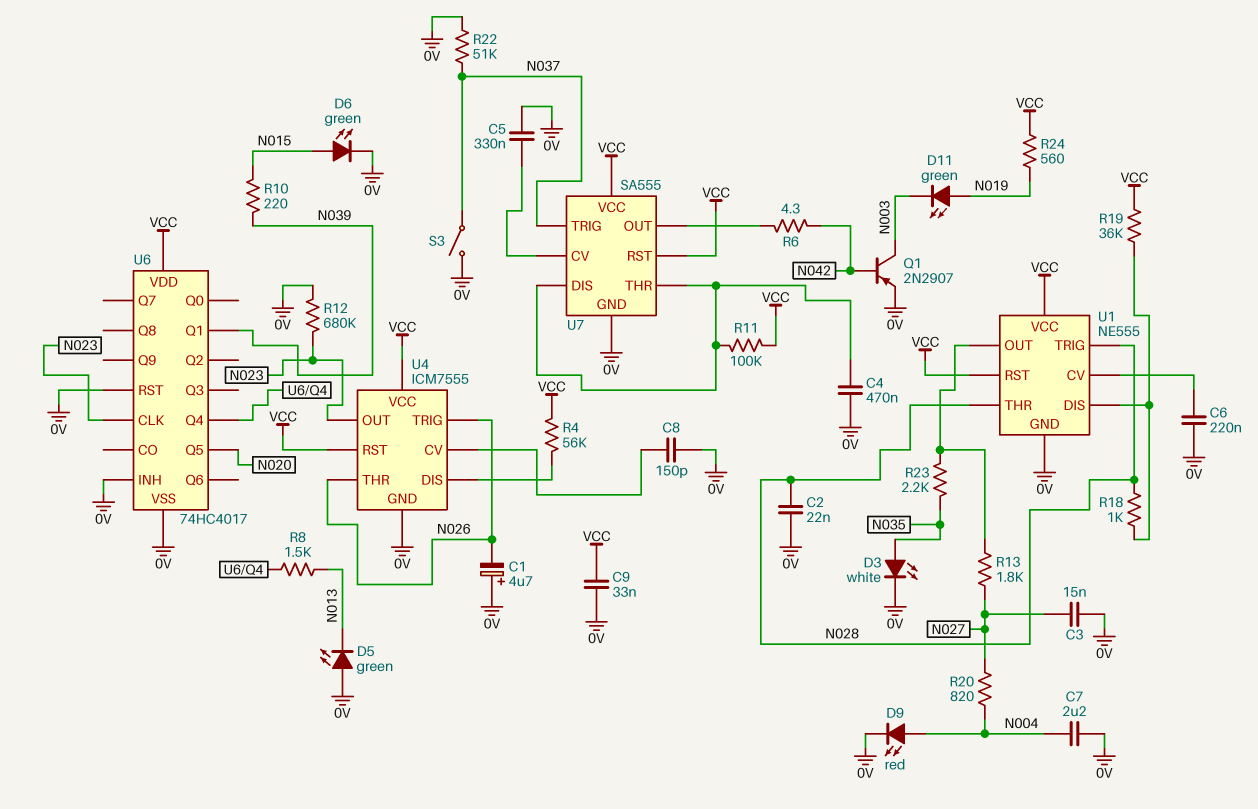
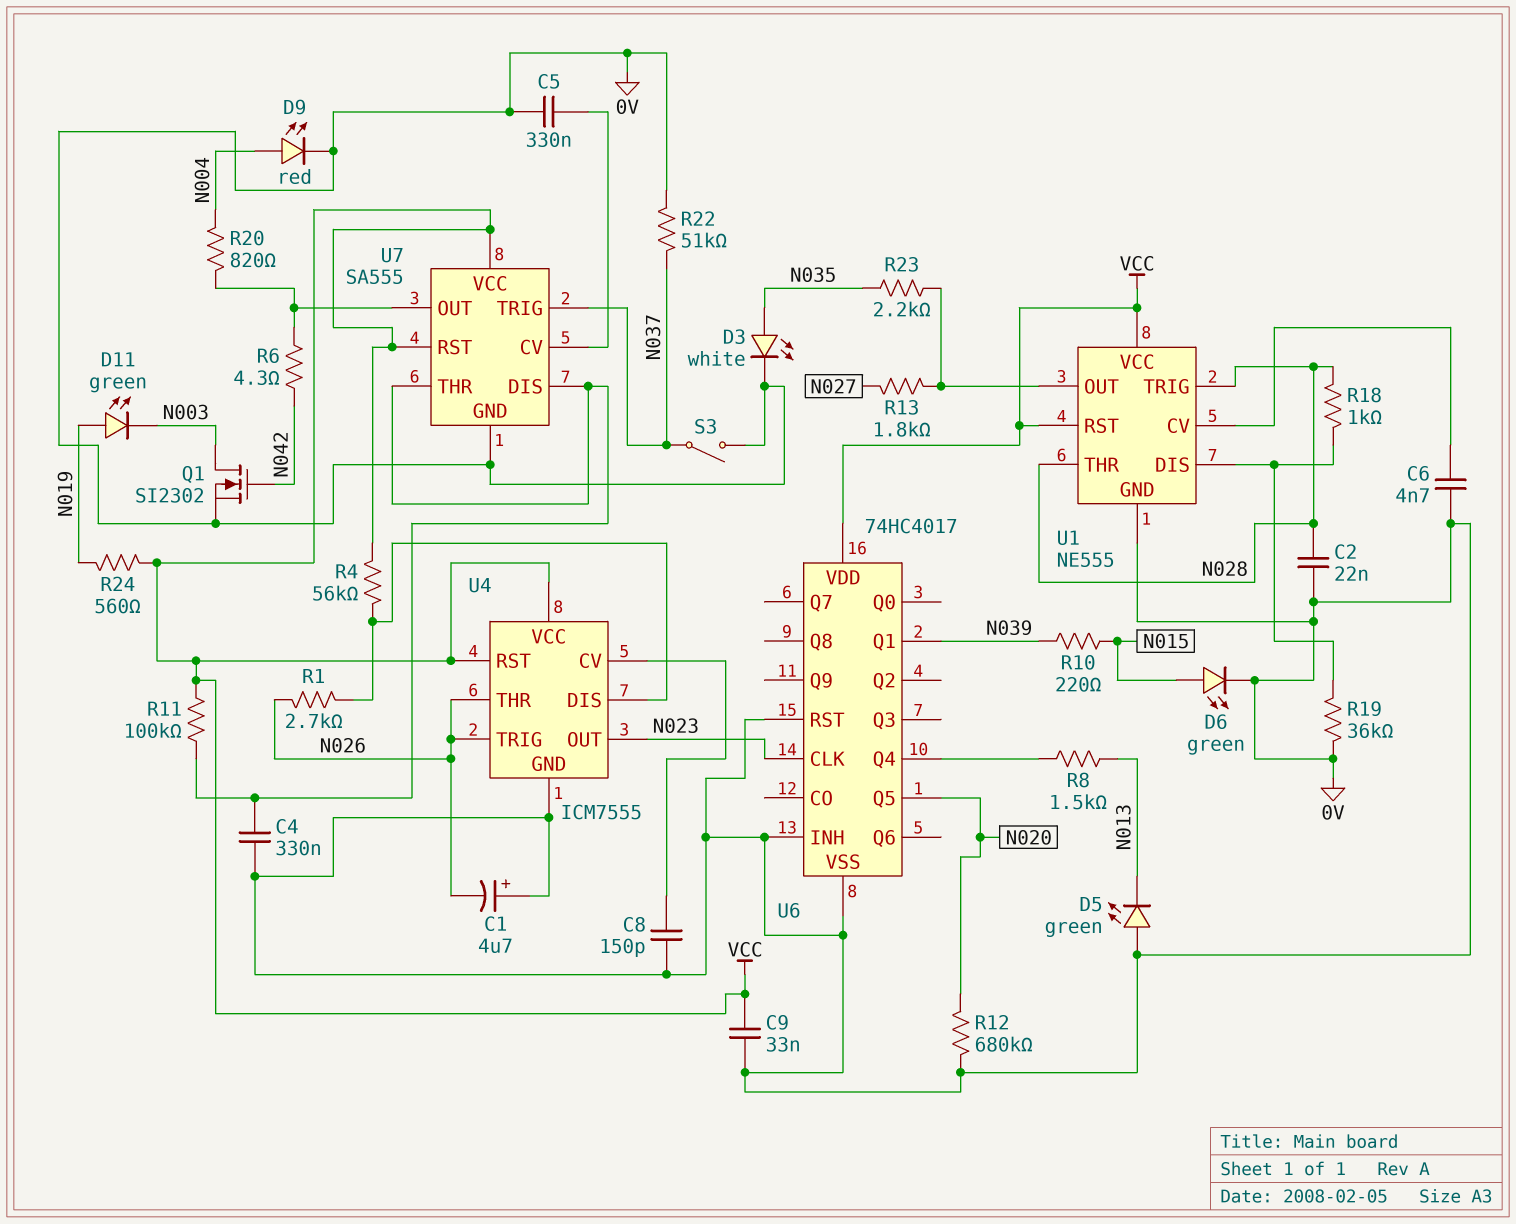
C3: 15nF (0V, N027) -> none
C4: 470nF (0V, U7/DIS) -> 330nF (0V, U7/DIS)
C6: 220nF (0V, U1/CV) -> 4.7nF (0V, U1/CV)
C7: 2.2uF (0V, N004) -> none
Q1: PNP 2N2907 (B N042, C N003, E 0V) -> NMOS SI2302 (G N042, D N003, S 0V)
R1: none -> 2.7k (N026, U4/DIS)
R12: 680k (0V, N023) -> 680k (0V, N020)
R19: 36k (U1/DIS, VCC) -> 36k (0V, U1/DIS)
R20: 820 (N004, N027) -> 820 (N004, U7/OUT)

